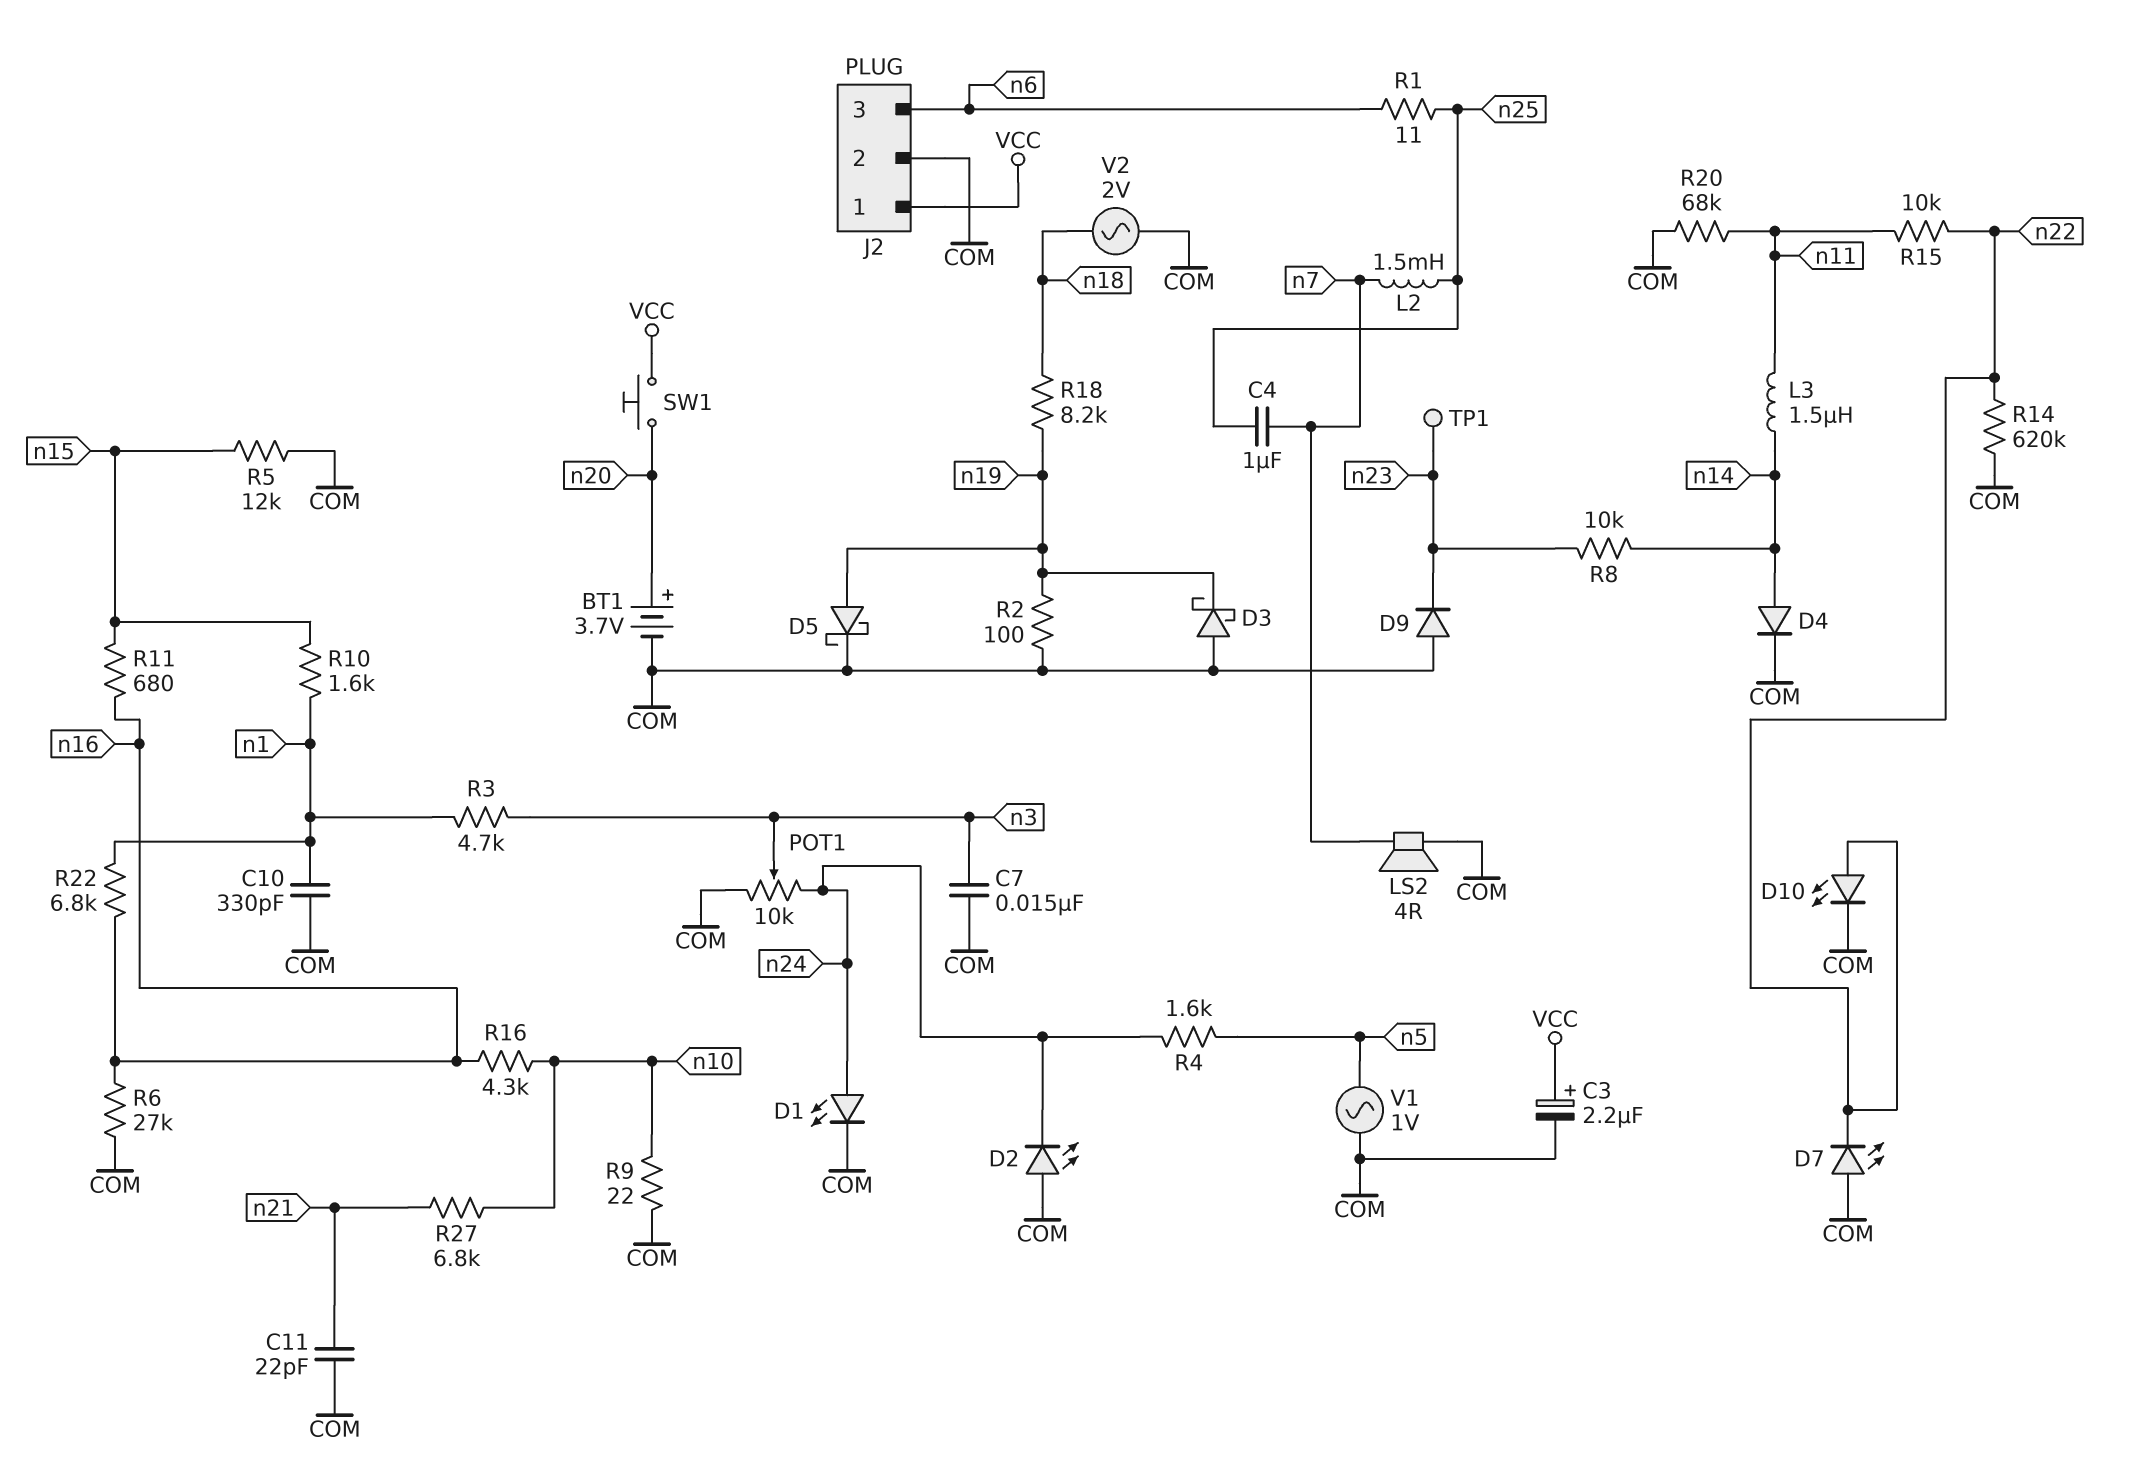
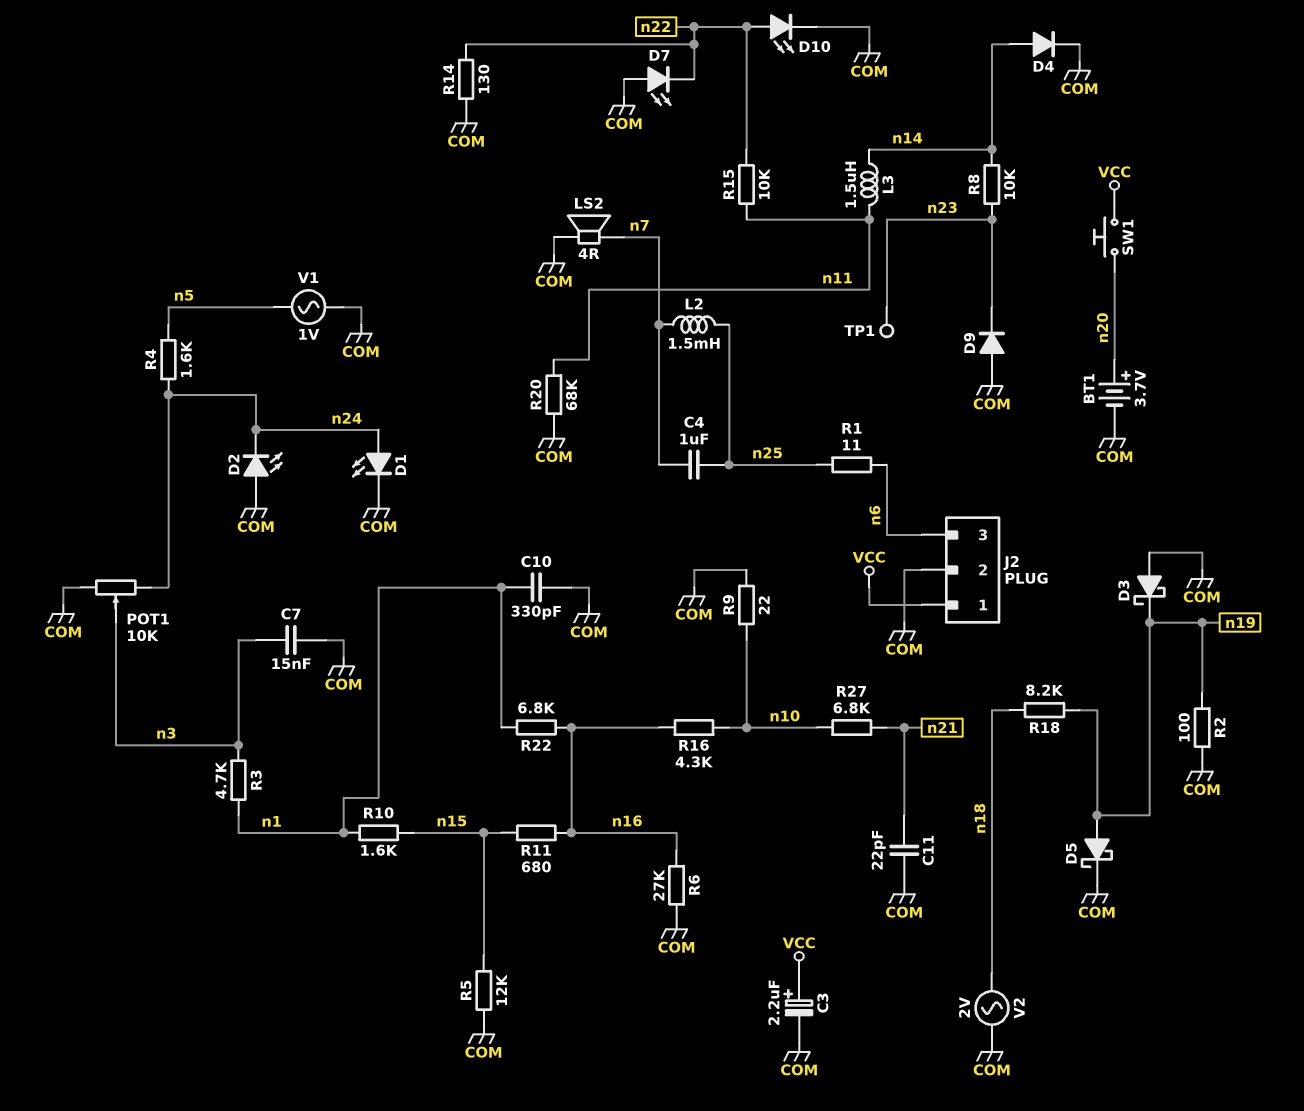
R14: 620k (COM, n22) -> 130 (COM, n22)

